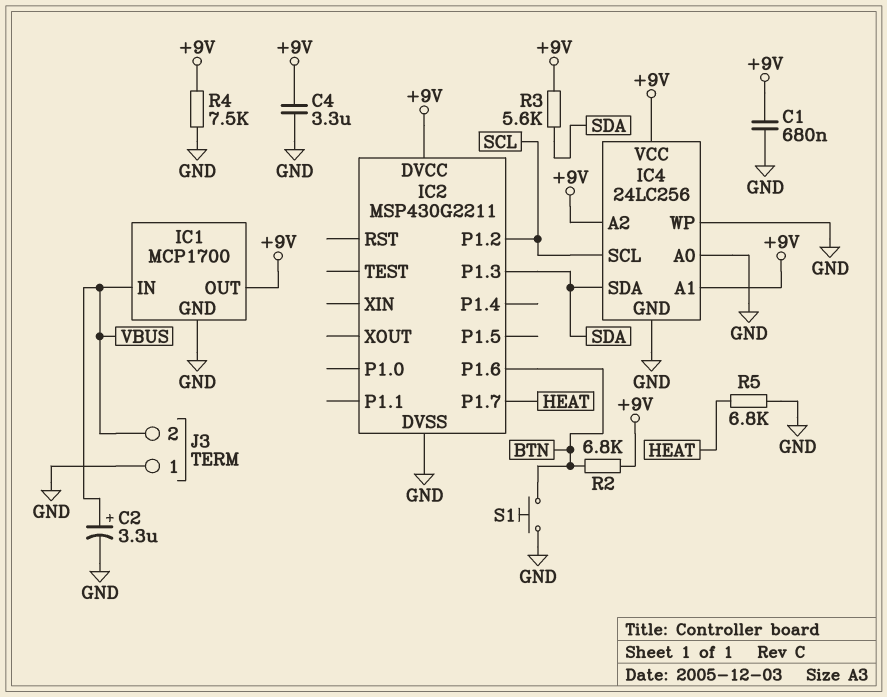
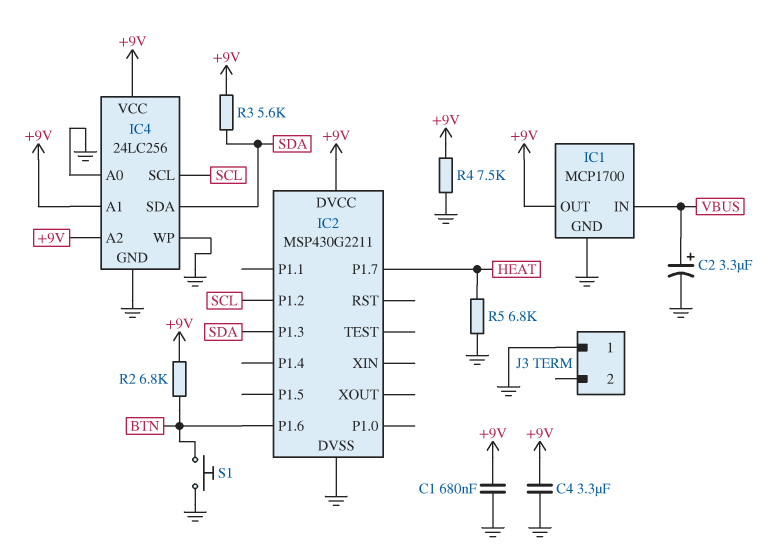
J3 pin 2: VBUS -> none

